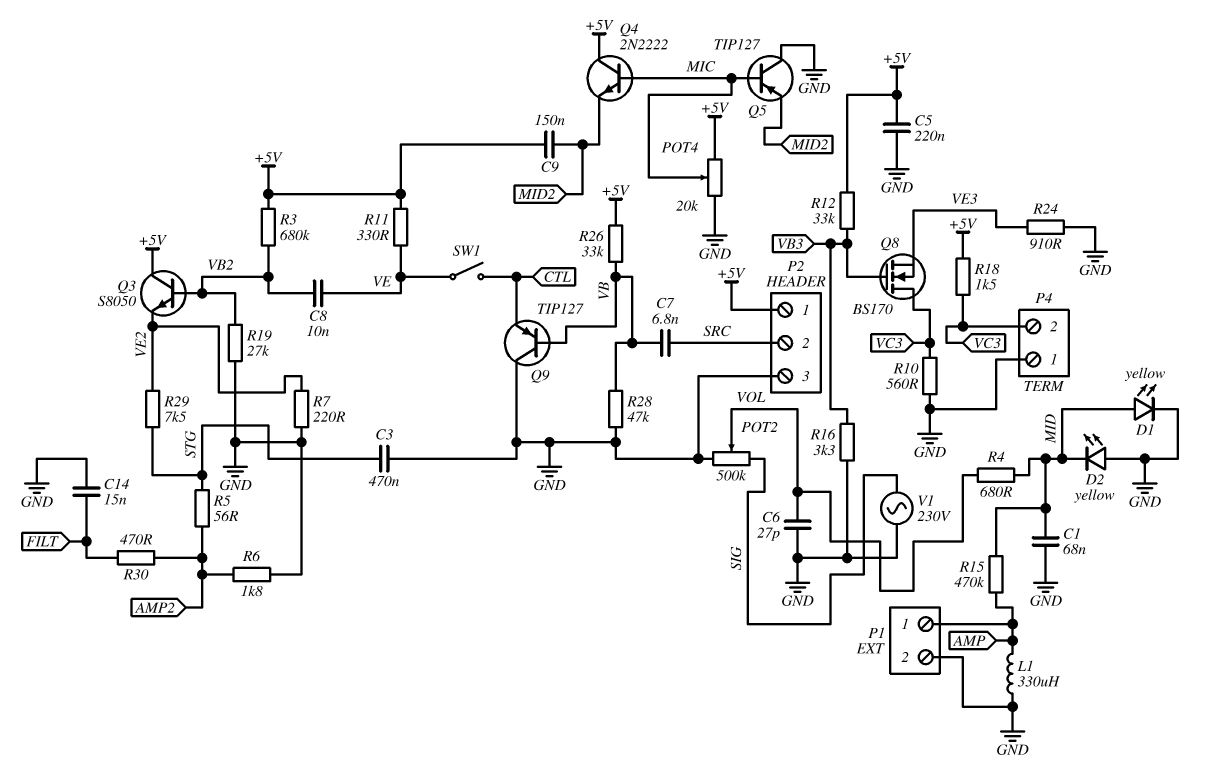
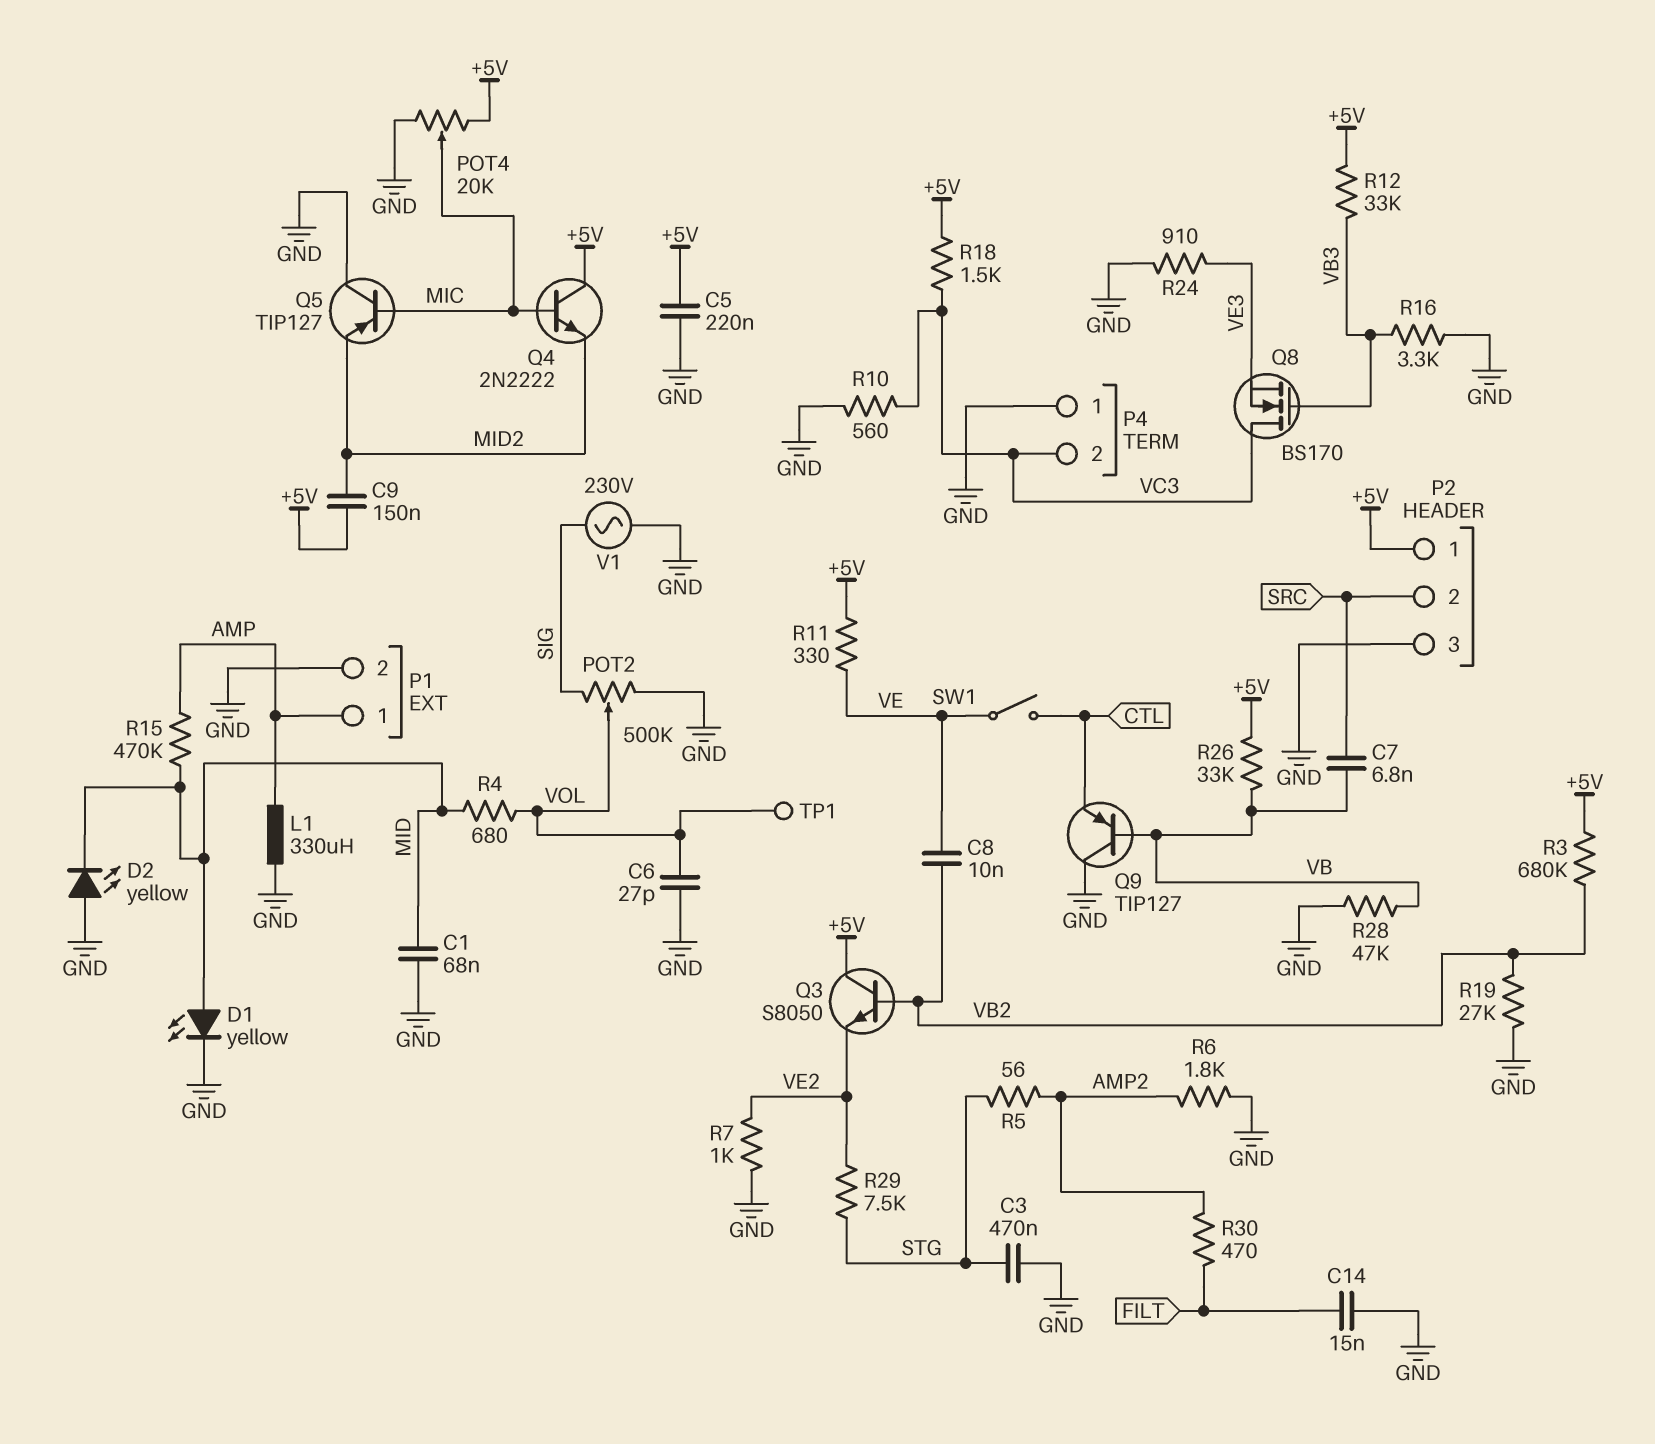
R7: 220 (GND, VE2) -> 1k (GND, VE2)
TP1: none -> test point (VOL)

